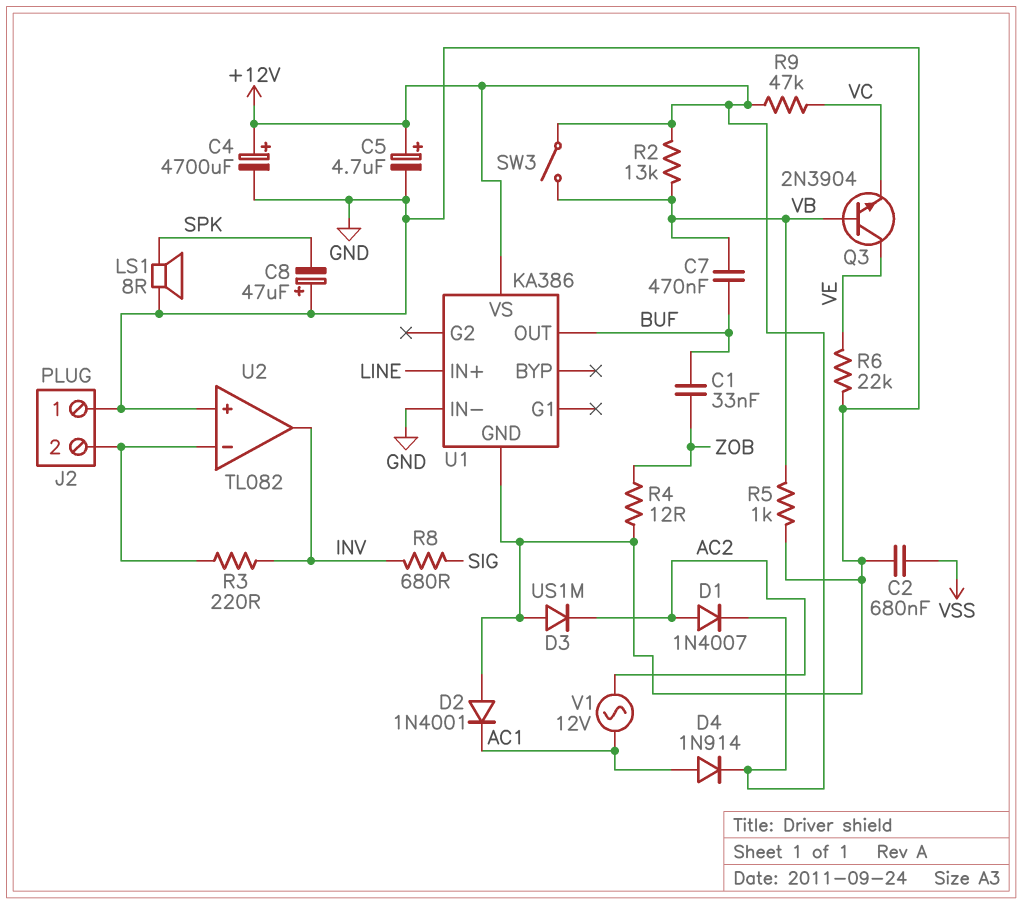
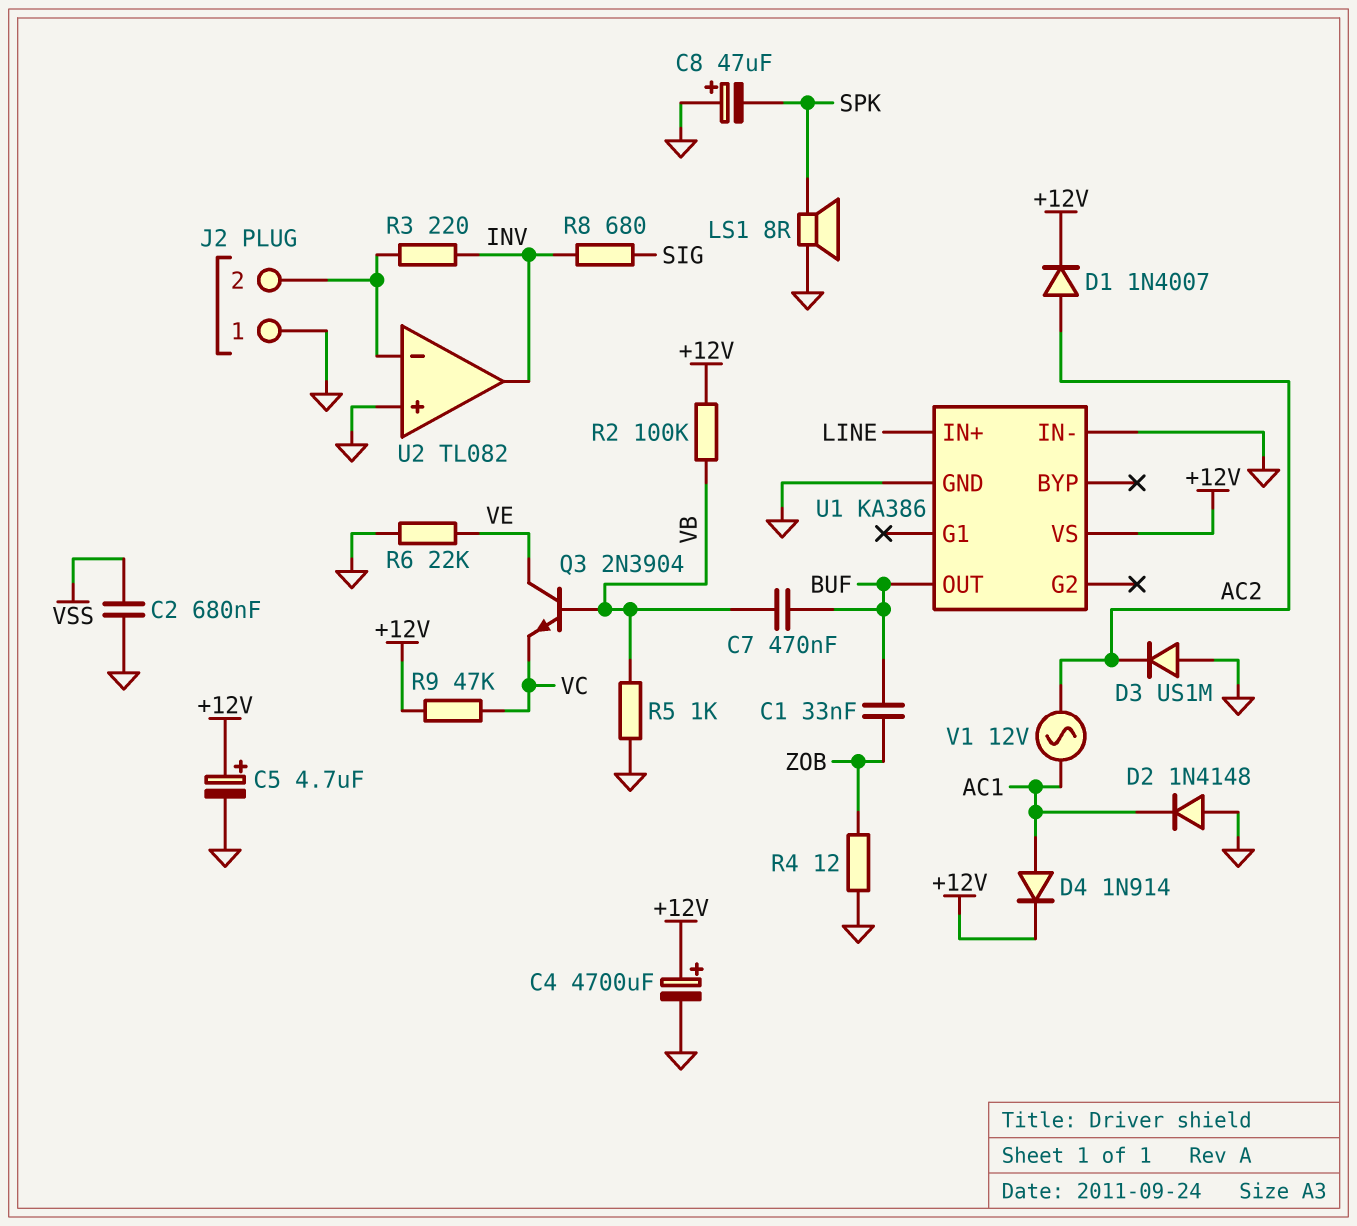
D2: diode 1N4001 (A GND, K AC1) -> diode 1N4148 (A GND, K AC1)
R2: 13k (+12V, VB) -> 100k (+12V, VB)
SW3: switch (+12V, VB) -> none

